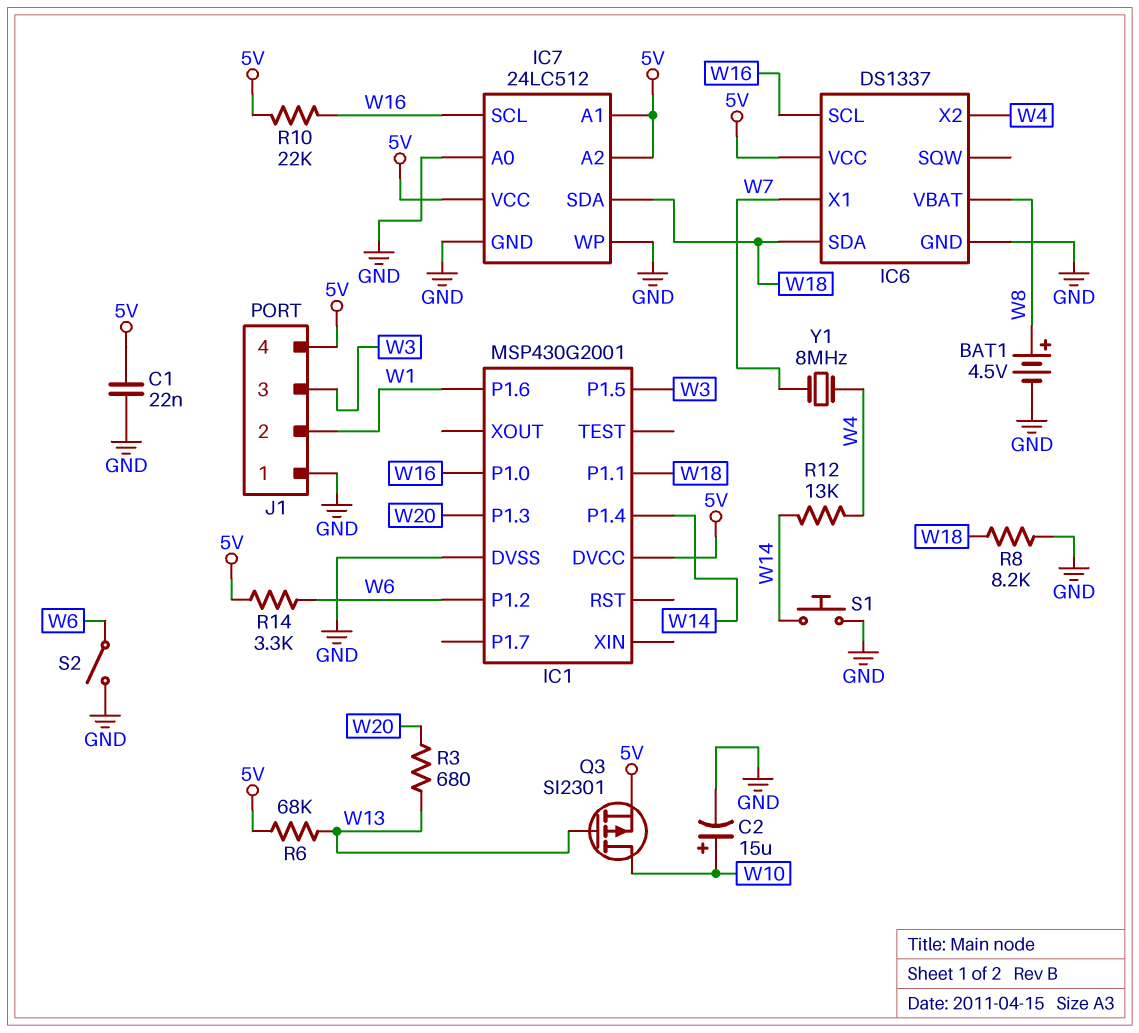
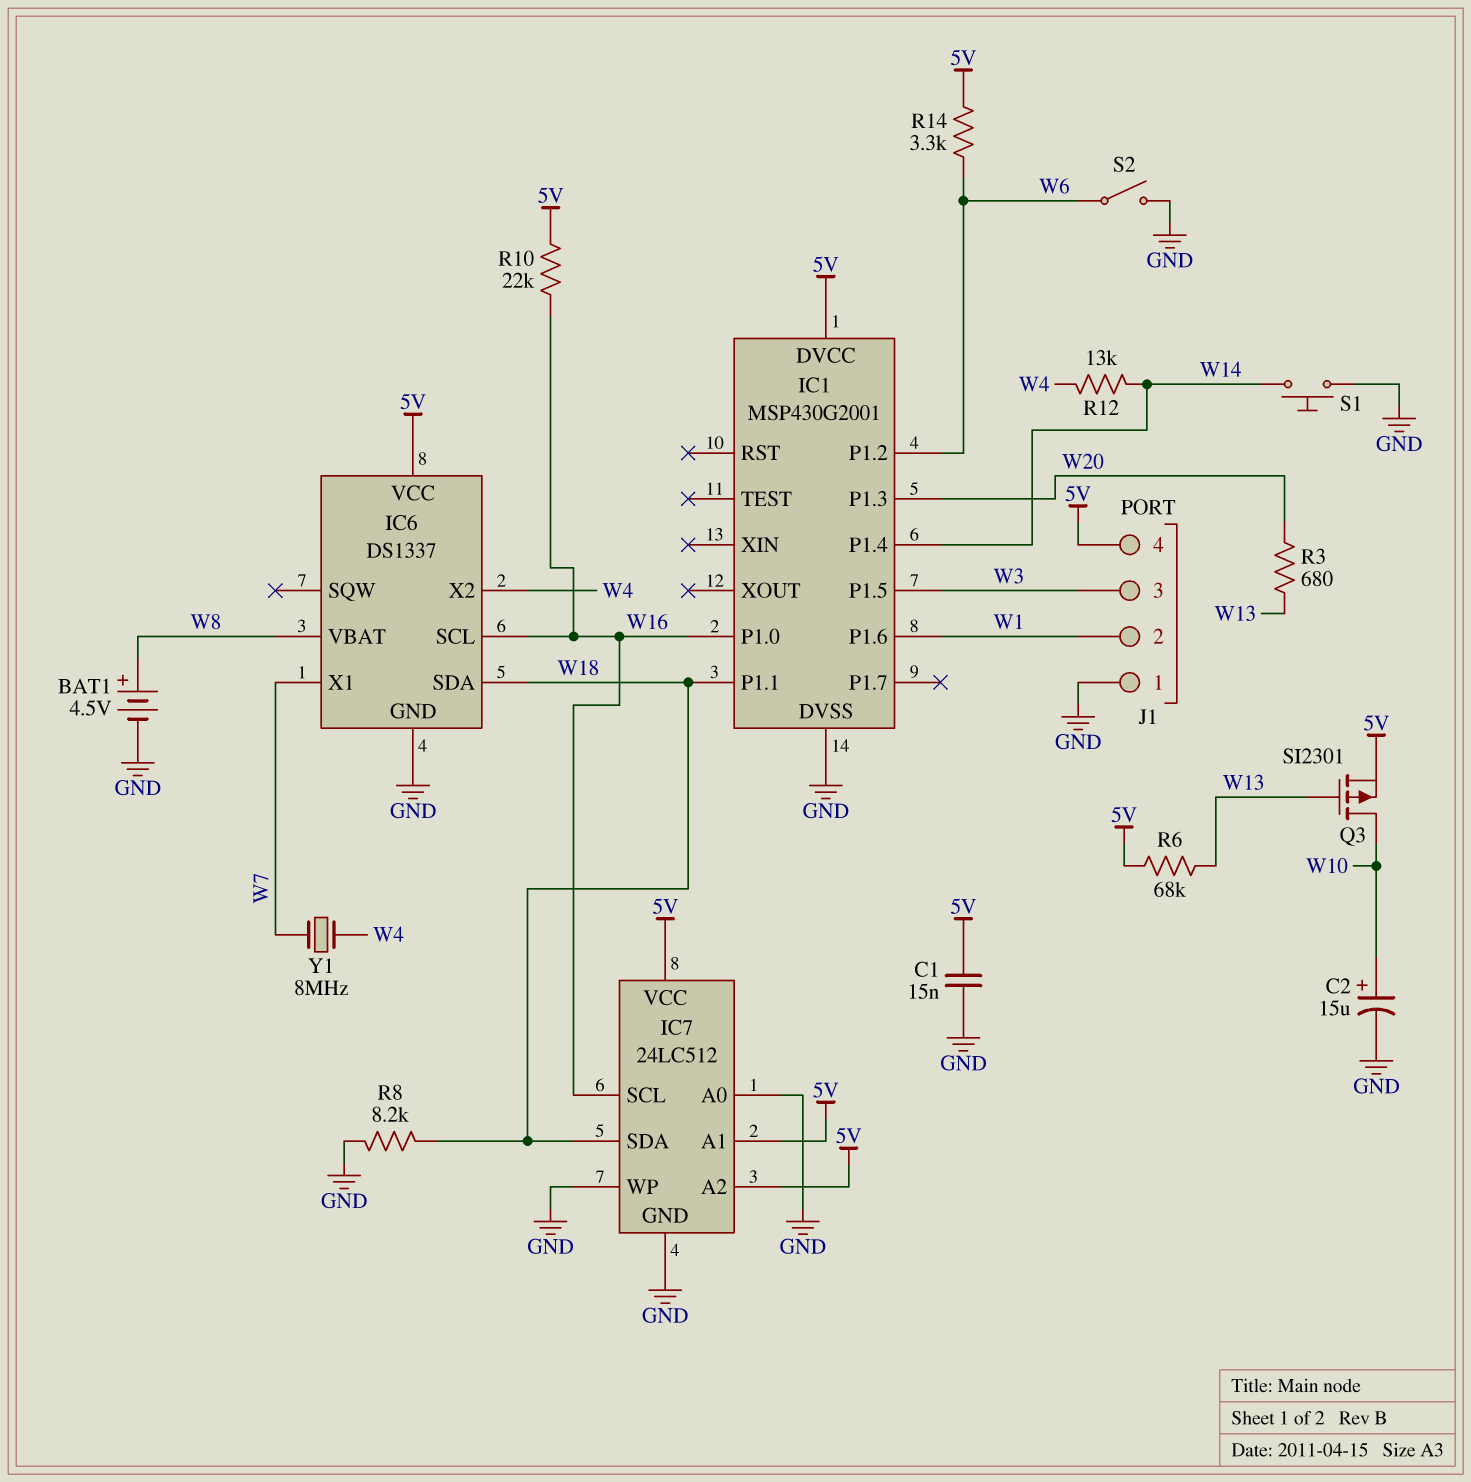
C1: 22nF (5V, GND) -> 15nF (5V, GND)

